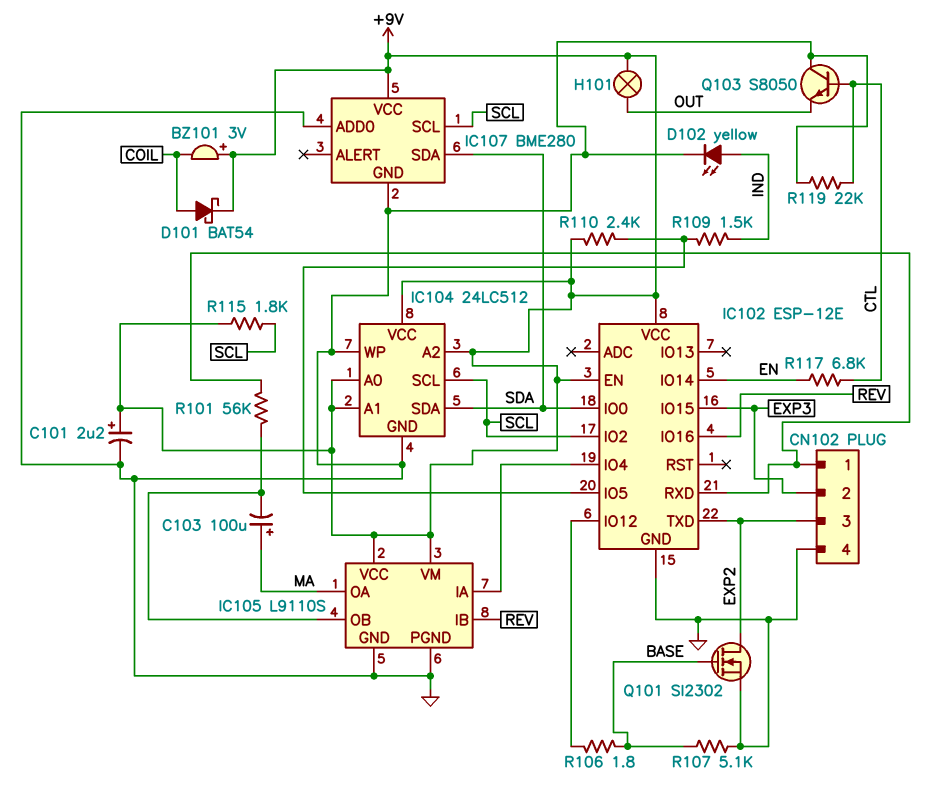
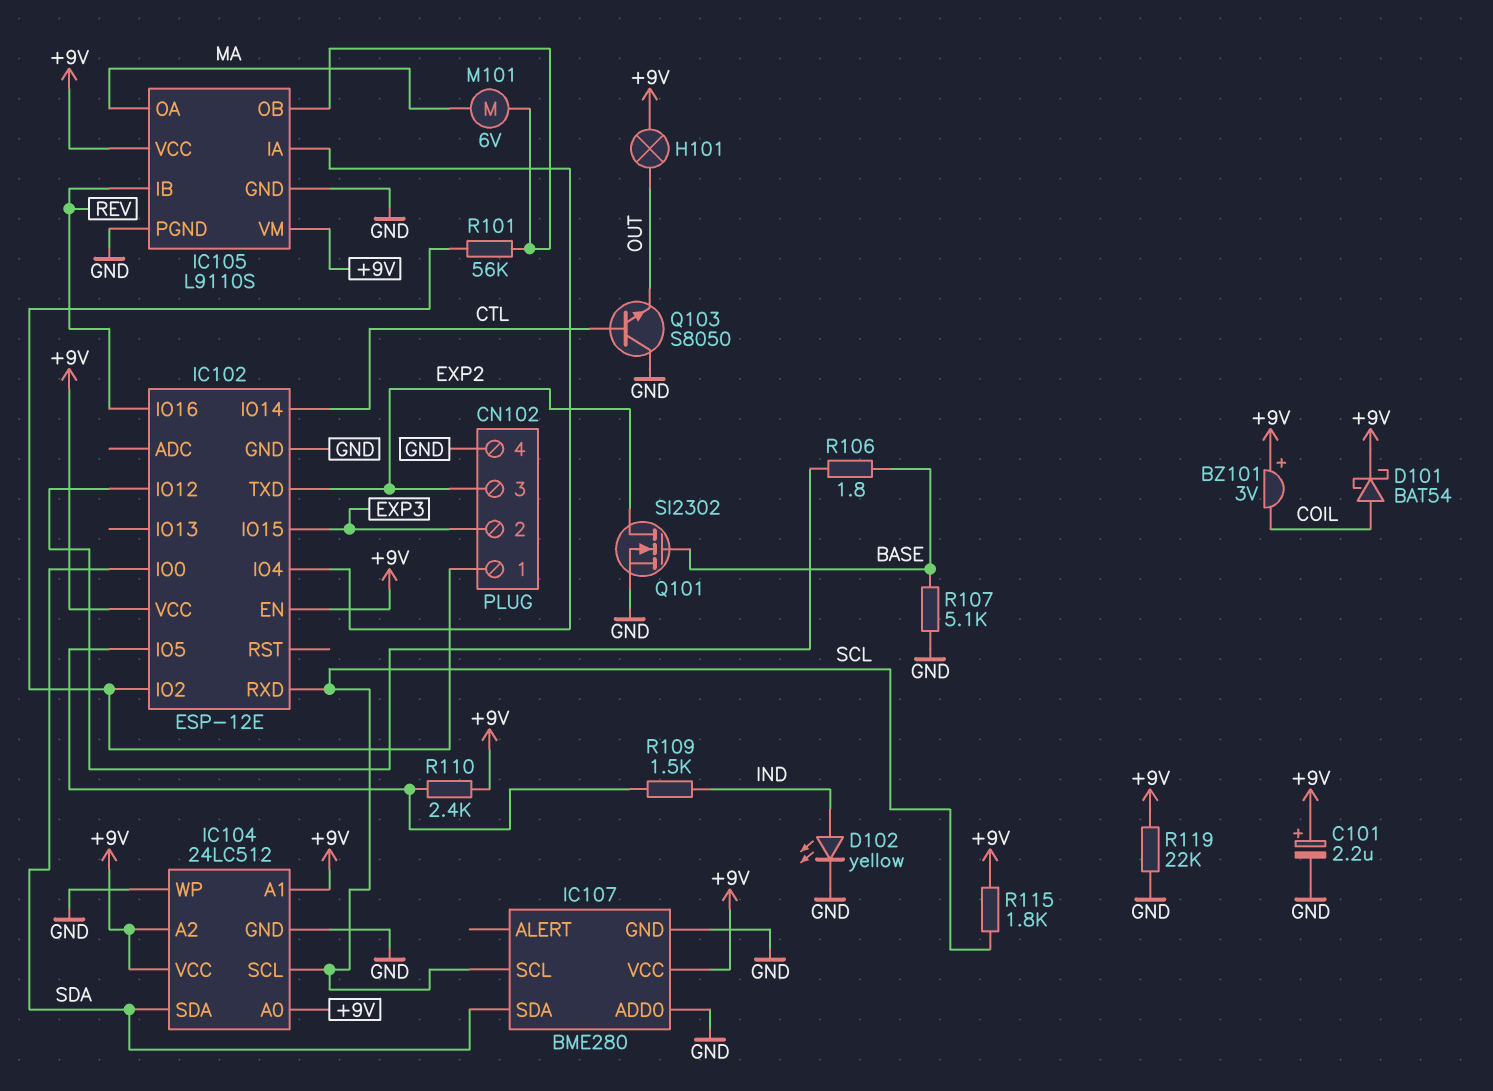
C103: 100uF (plus MA, minus IC105/OB) -> none
IC102 pin IO2: SCL -> CN102/1
IC102 pin IO14: EN -> CTL
IC102 pin RXD: CN102/1 -> SCL
M101: none -> motor 6V (IC105/OB, MA)
R117: 6.8k (CTL, EN) -> none
R119: 22k (CTL, GND) -> 22k (+9V, GND)

